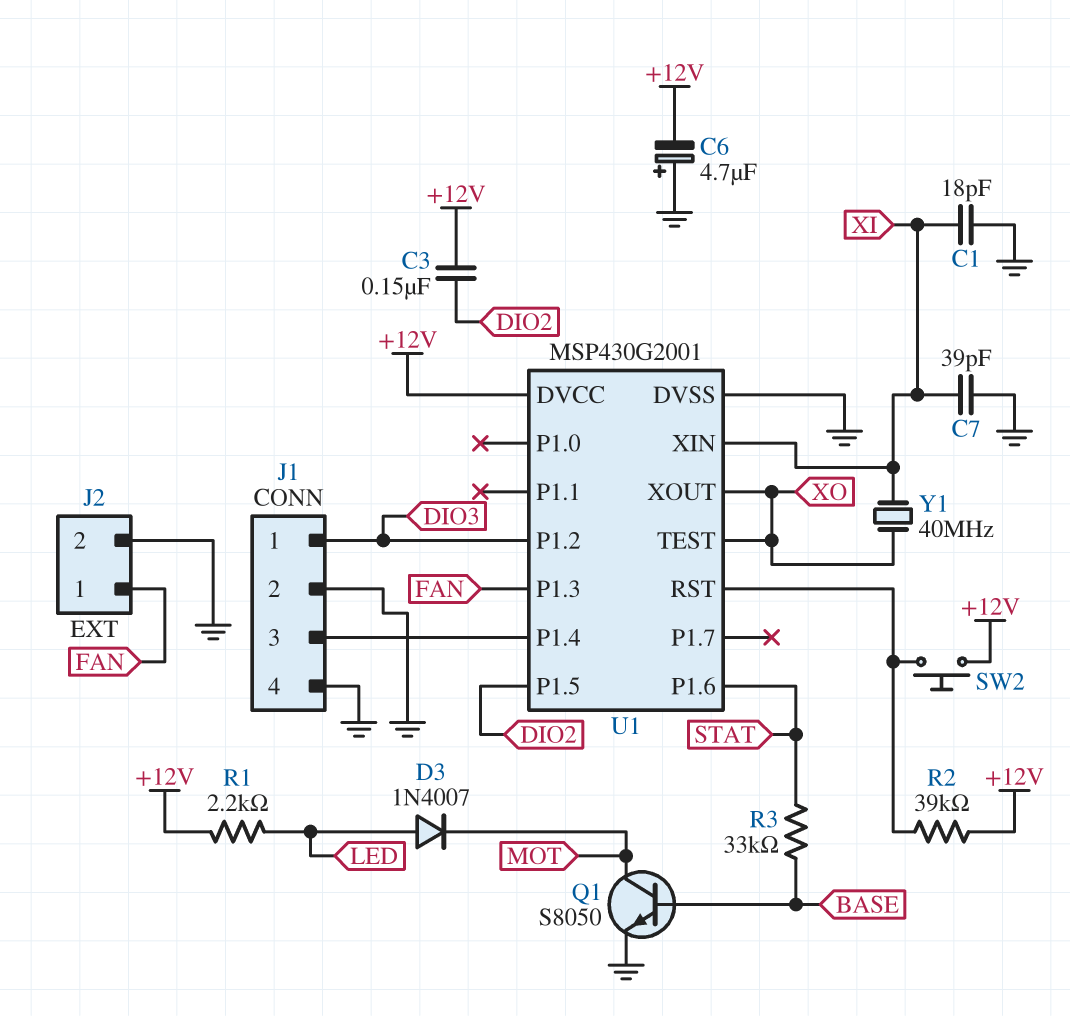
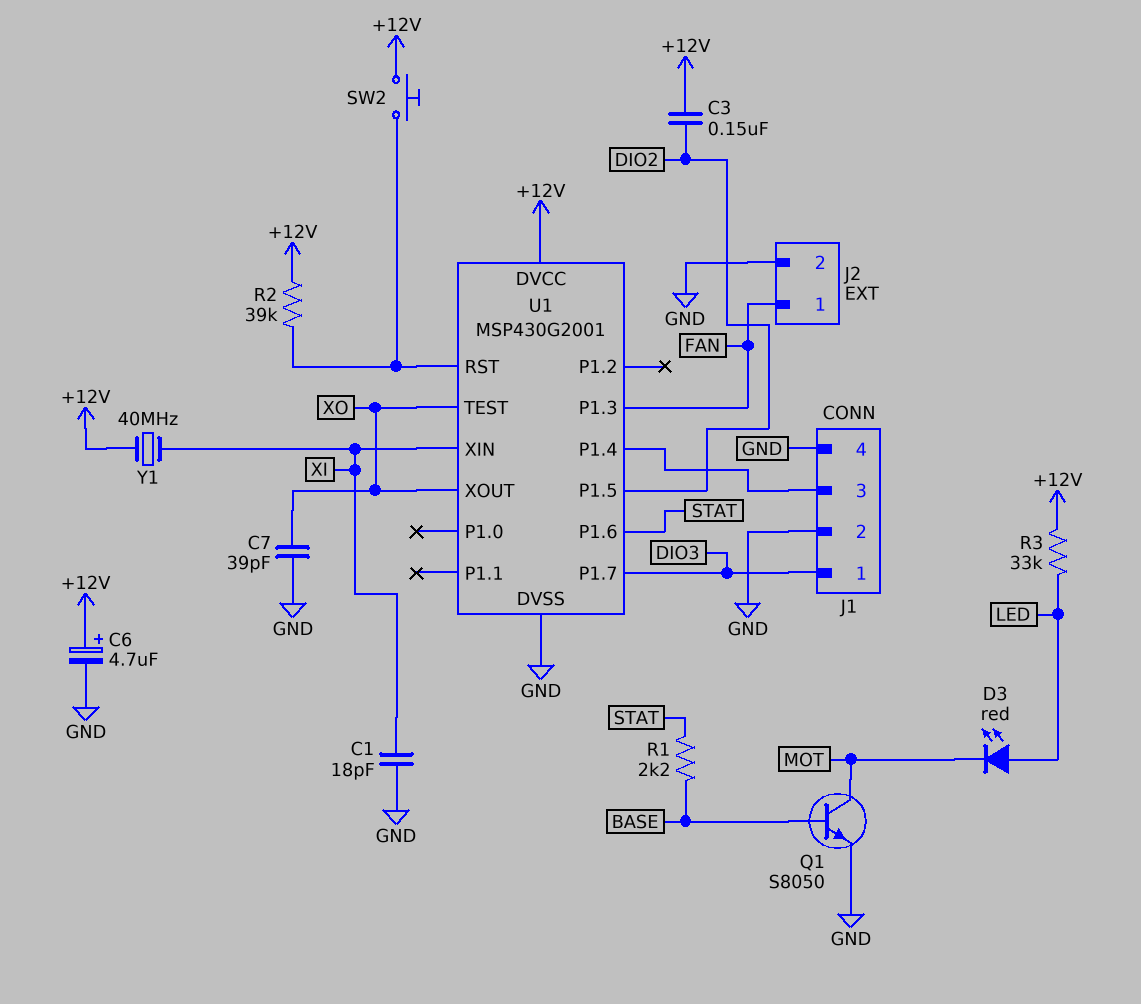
C6: 4.7uF (plus GND, minus +12V) -> 4.7uF (plus +12V, minus GND)
C7: 39pF (GND, XI) -> 39pF (GND, XO)
D3: diode 1N4007 (A LED, K MOT) -> LED red (A LED, K MOT)
R1: 2.2k (+12V, LED) -> 2.2k (BASE, STAT)
R3: 33k (BASE, STAT) -> 33k (+12V, LED)
U1 pin P1.2: DIO3 -> none
U1 pin P1.7: none -> DIO3
Y1: 40MHz (XI, XO) -> 40MHz (+12V, XI)

